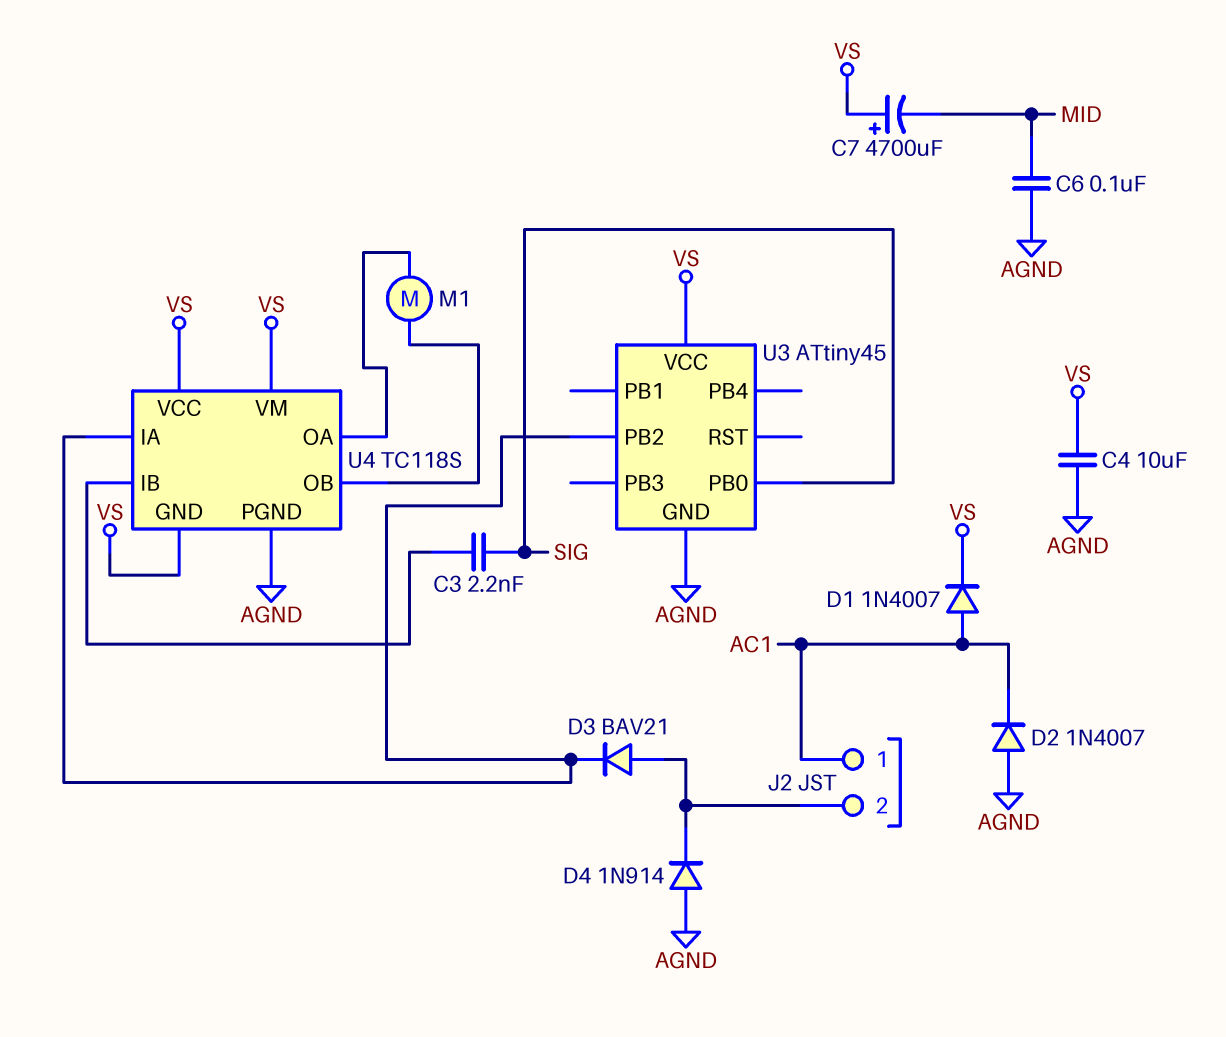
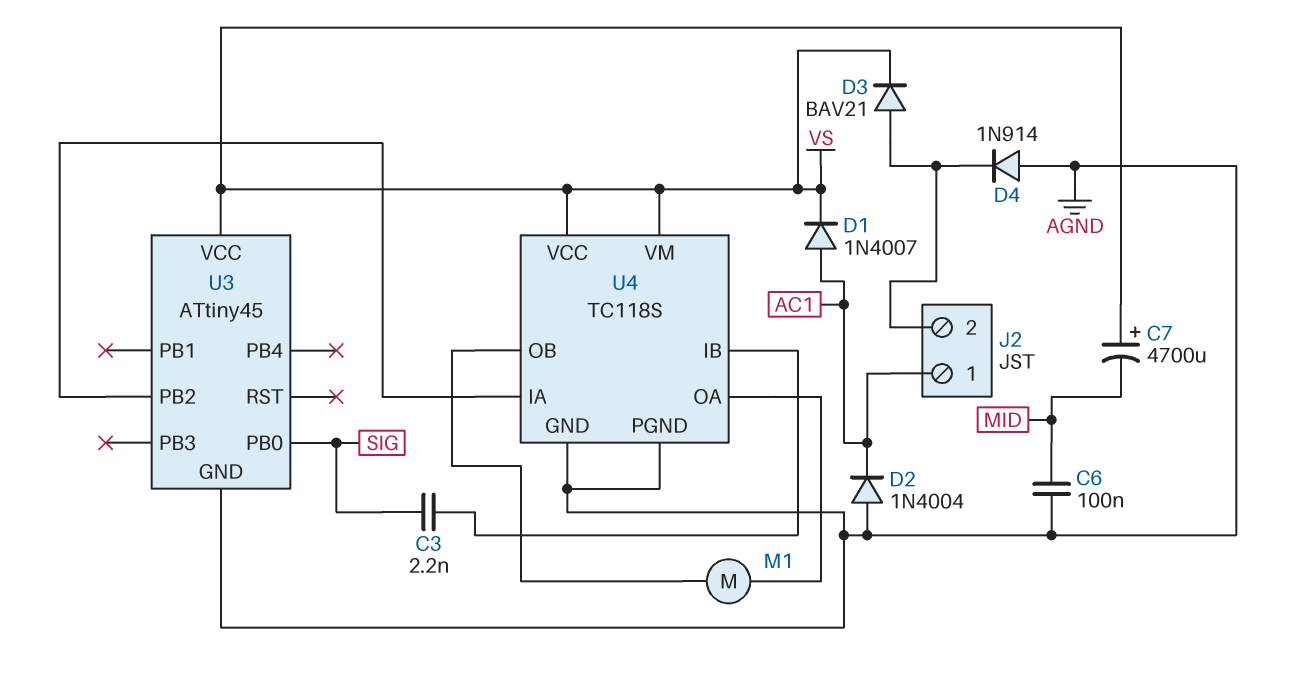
C4: 10uF (AGND, VS) -> none
D2: diode 1N4007 (A AGND, K AC1) -> diode 1N4004 (A AGND, K AC1)
D3: diode BAV21 (A J2/2, K U3/PB2) -> diode BAV21 (A J2/2, K VS)
U4 pin GND: VS -> AGND

